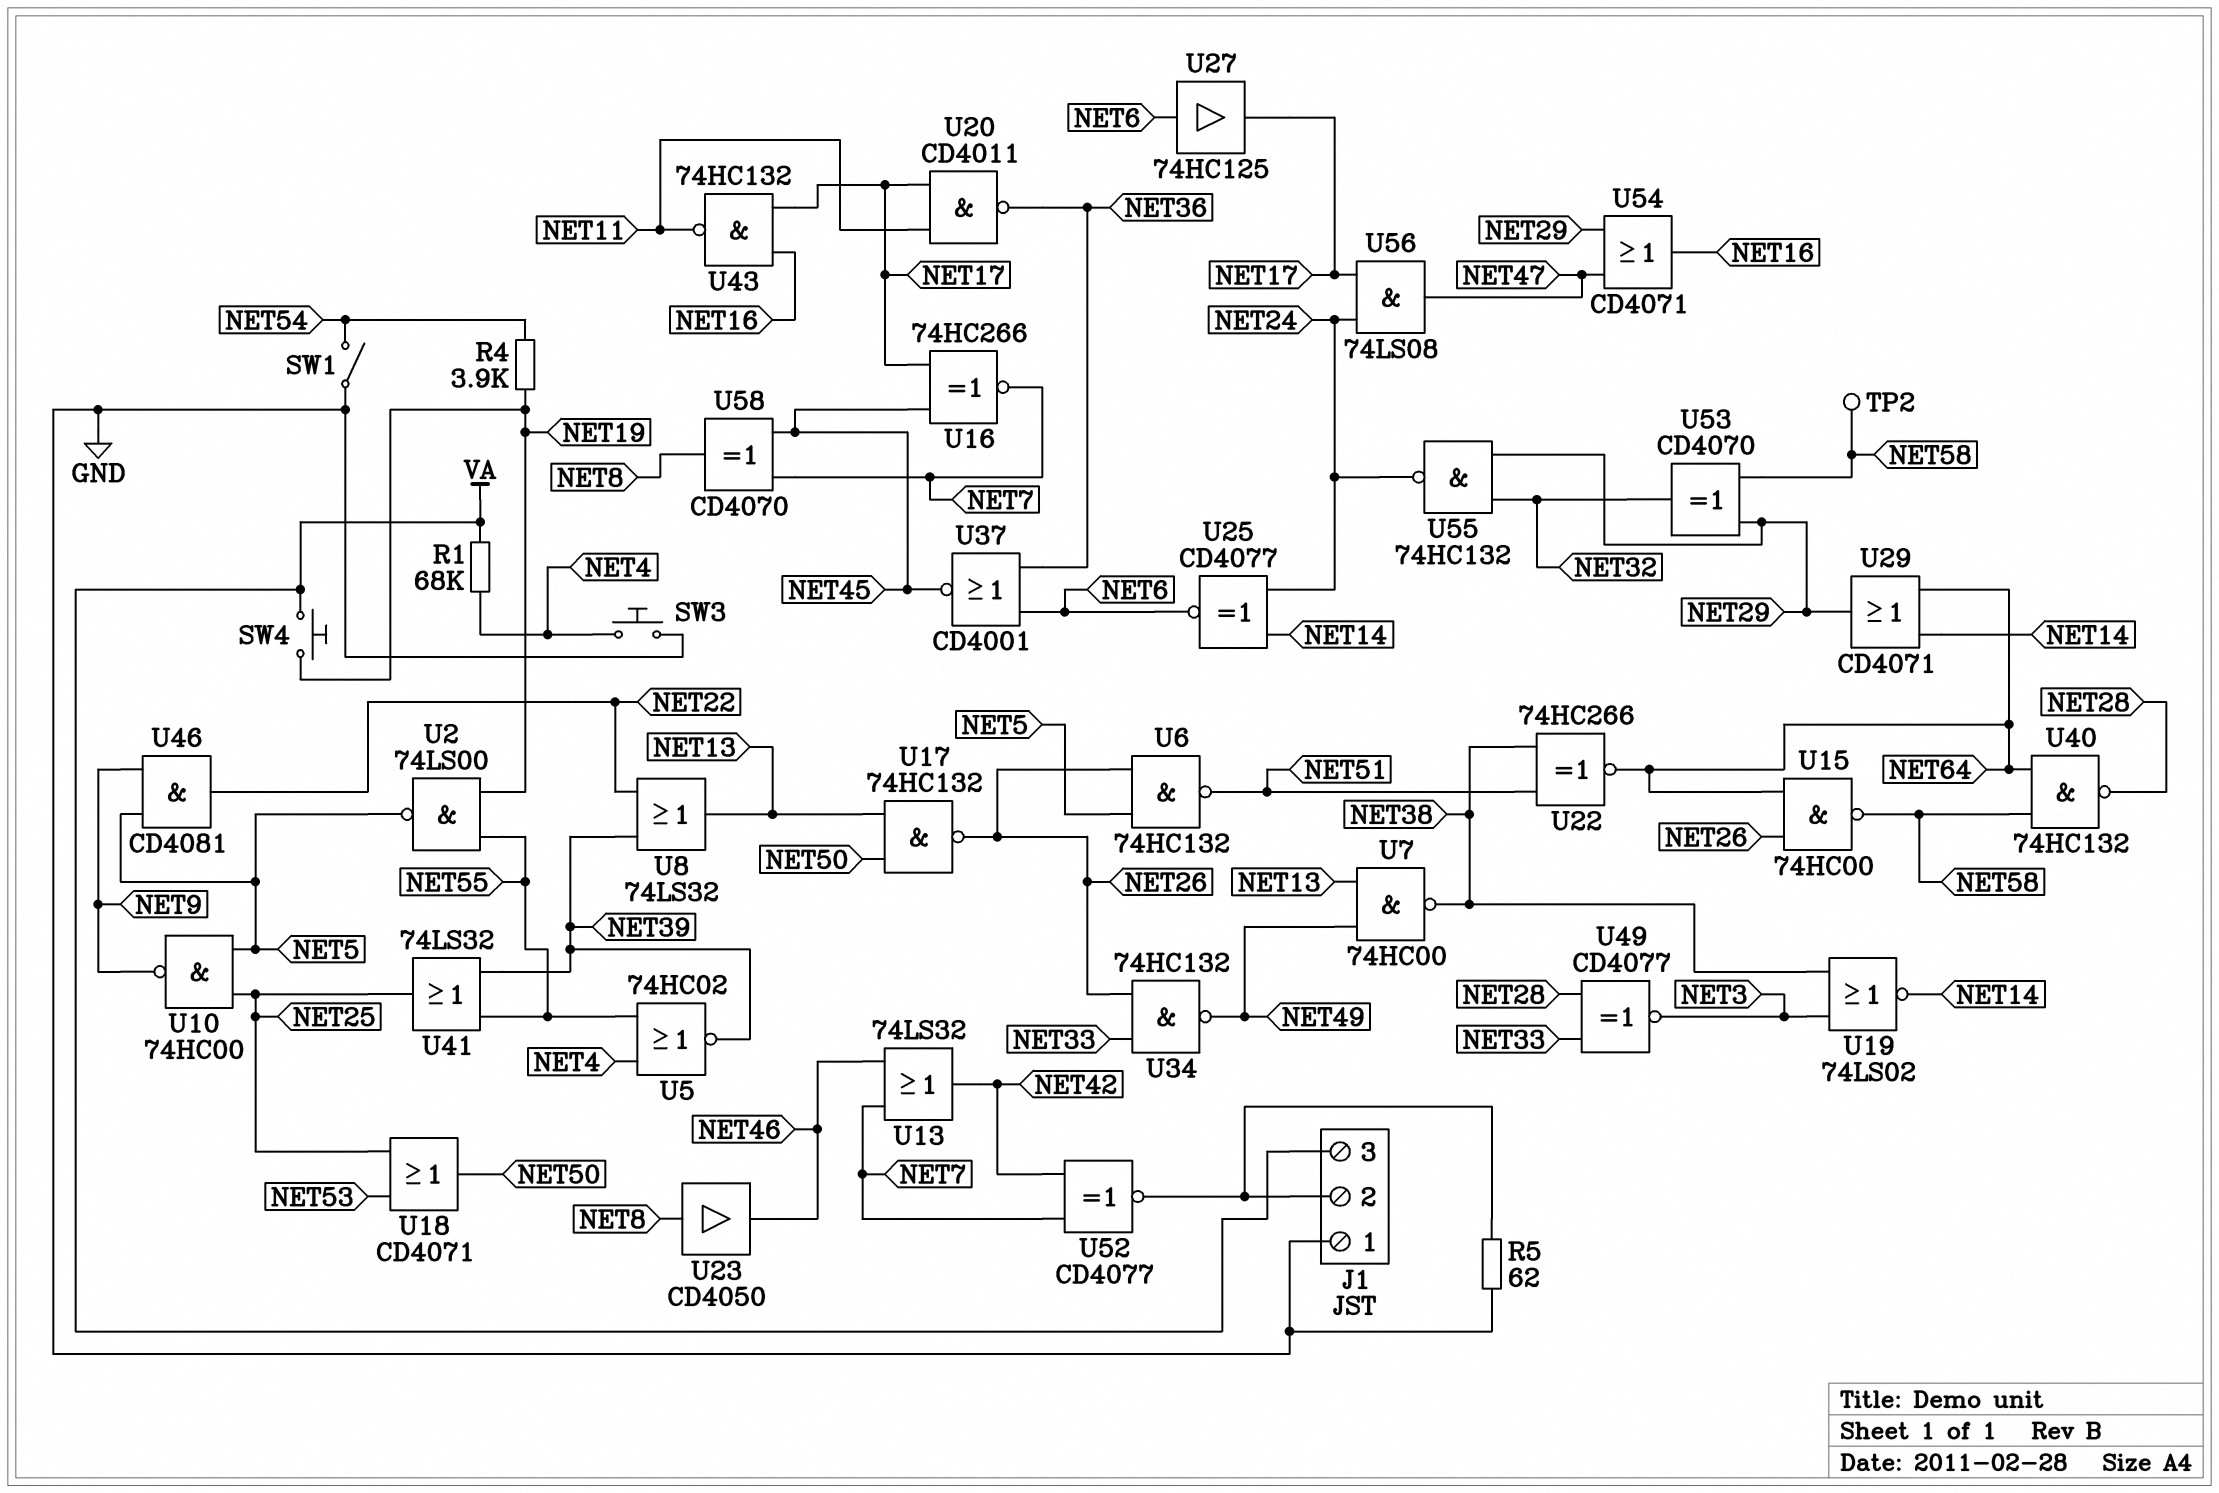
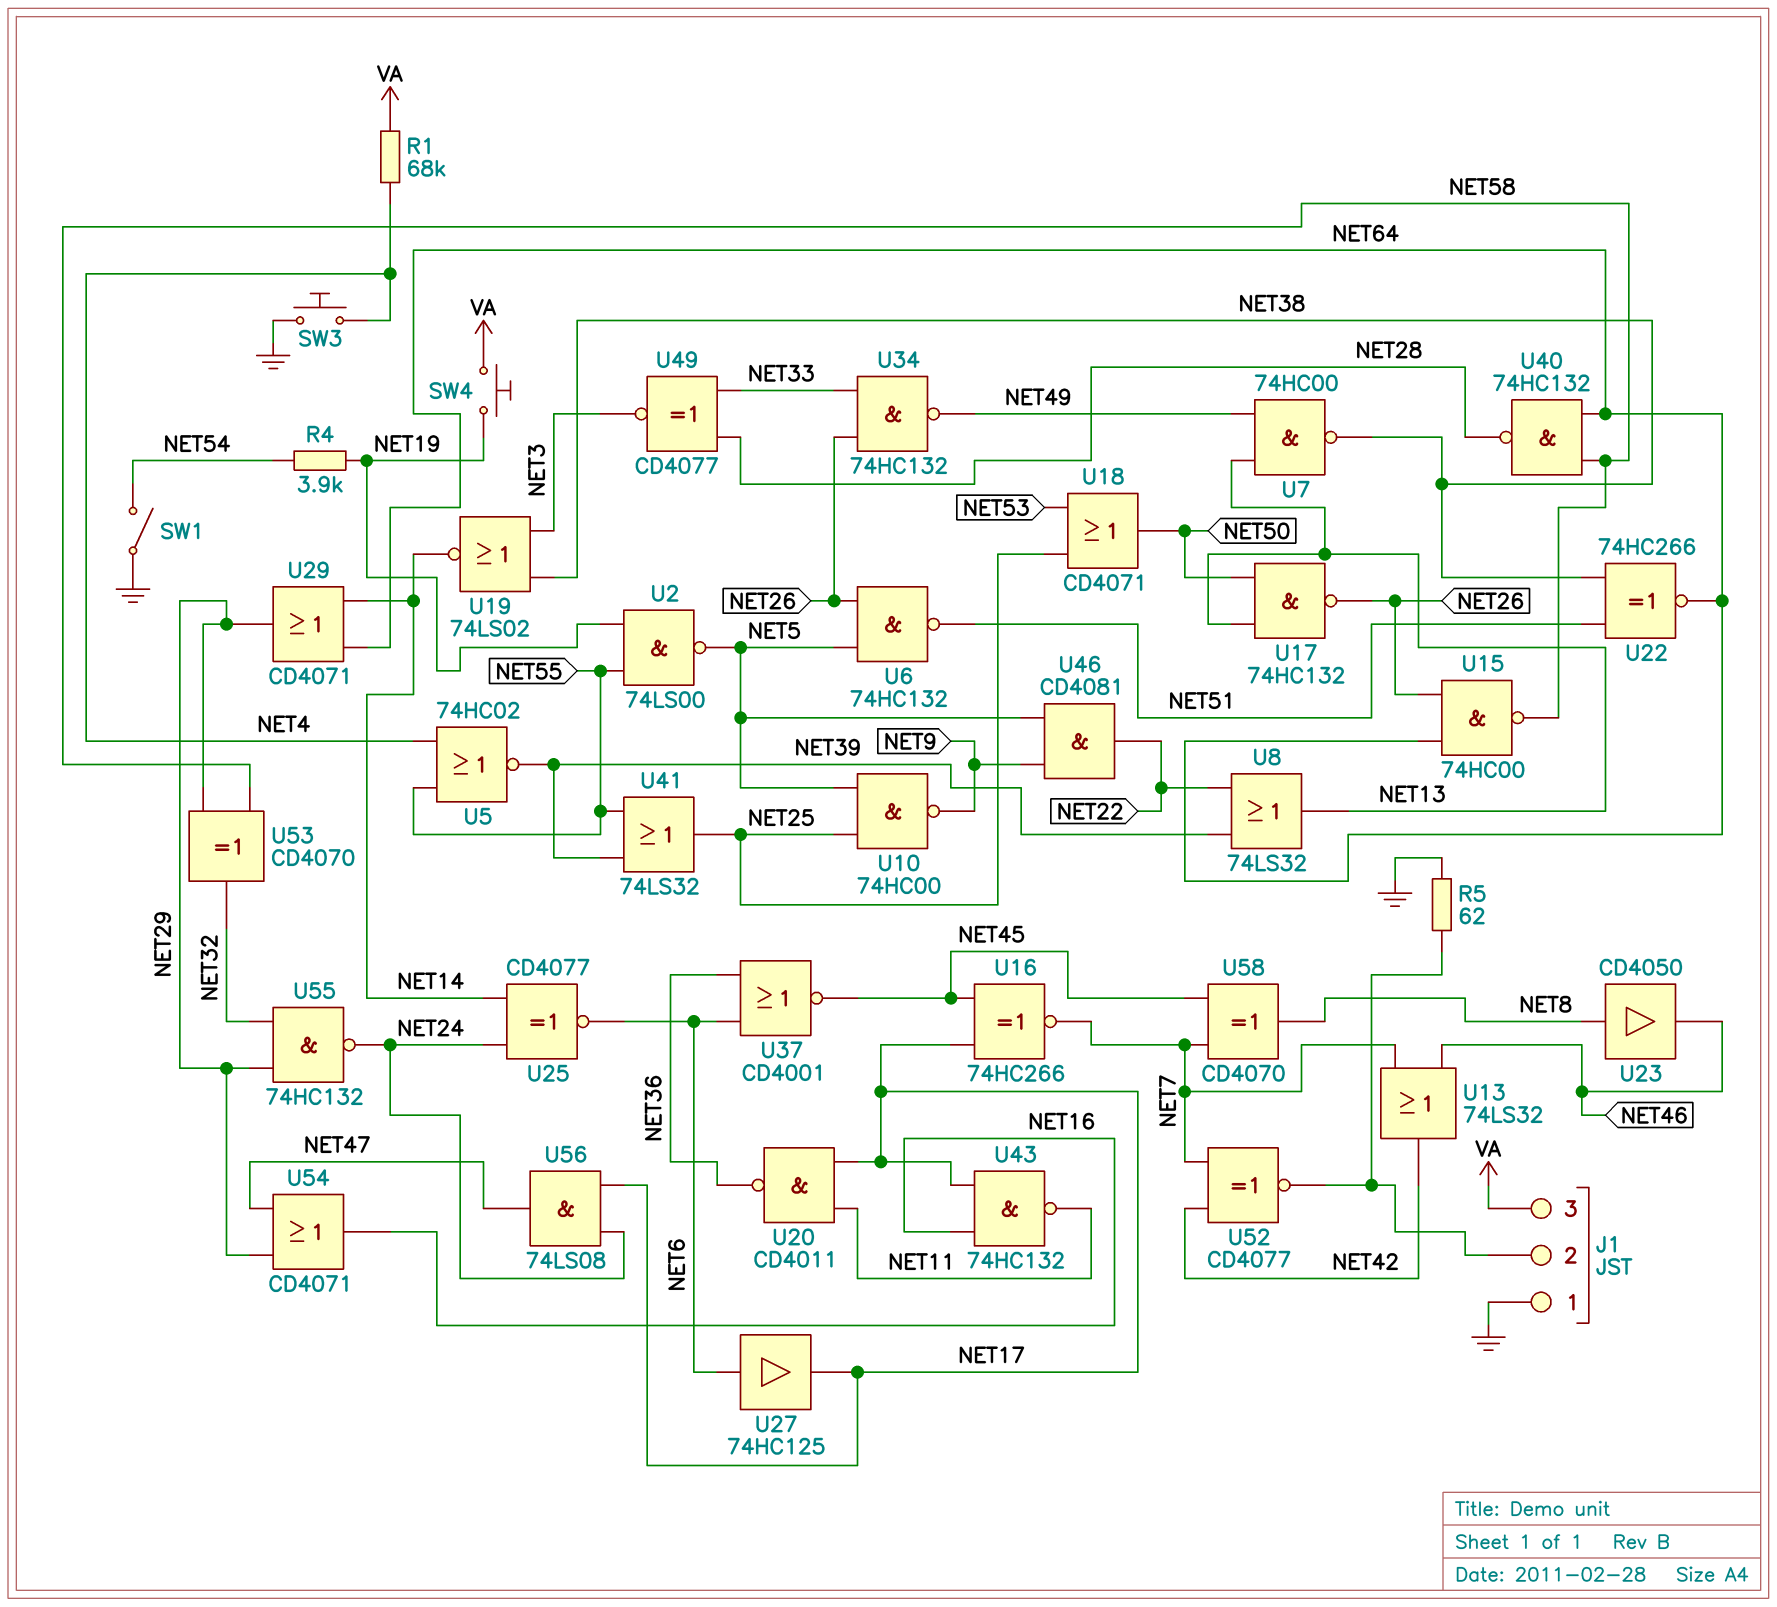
TP2: test point (NET58) -> none

